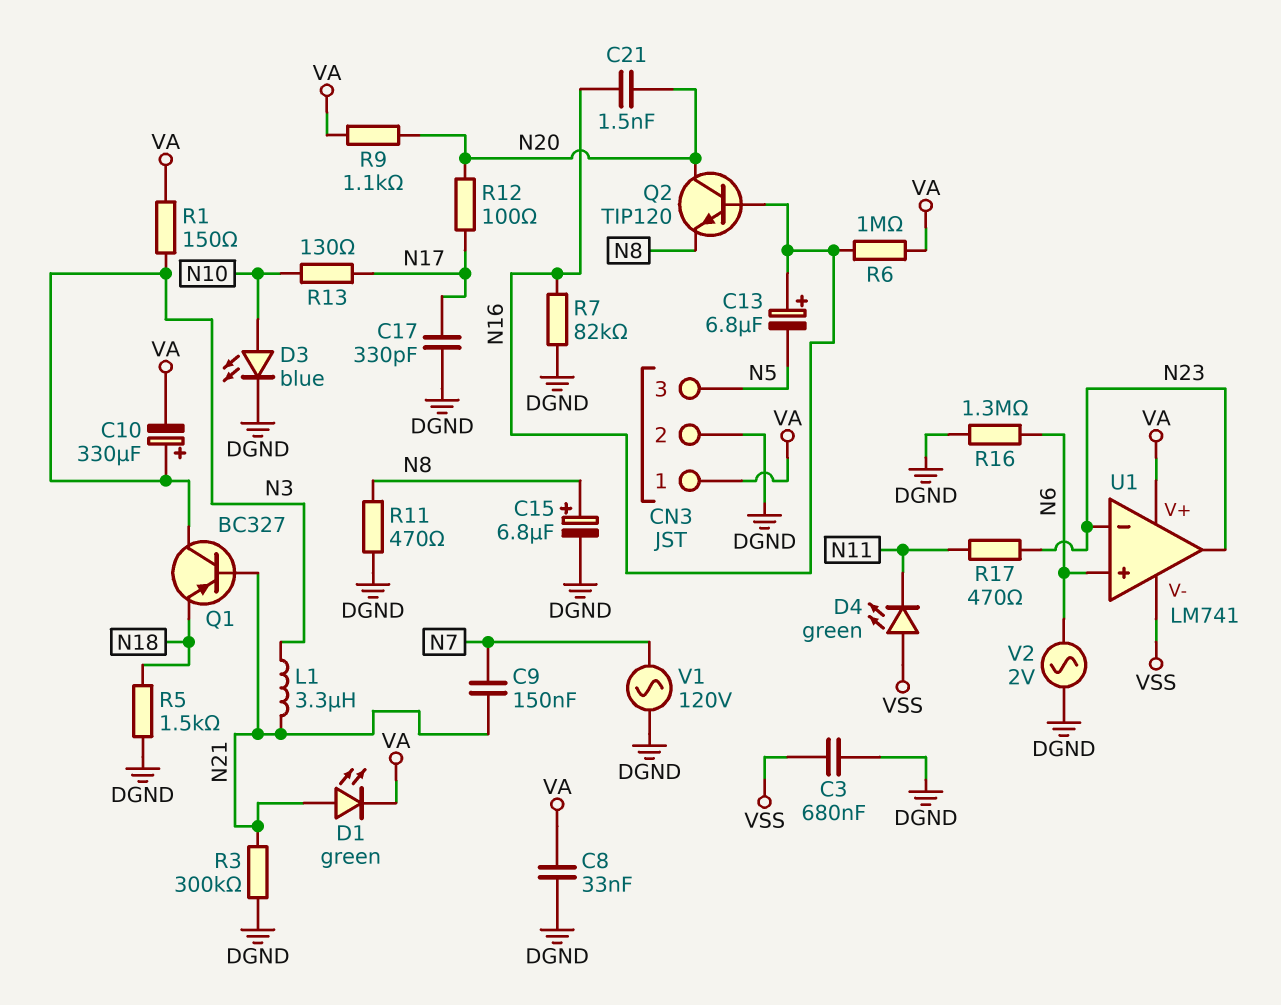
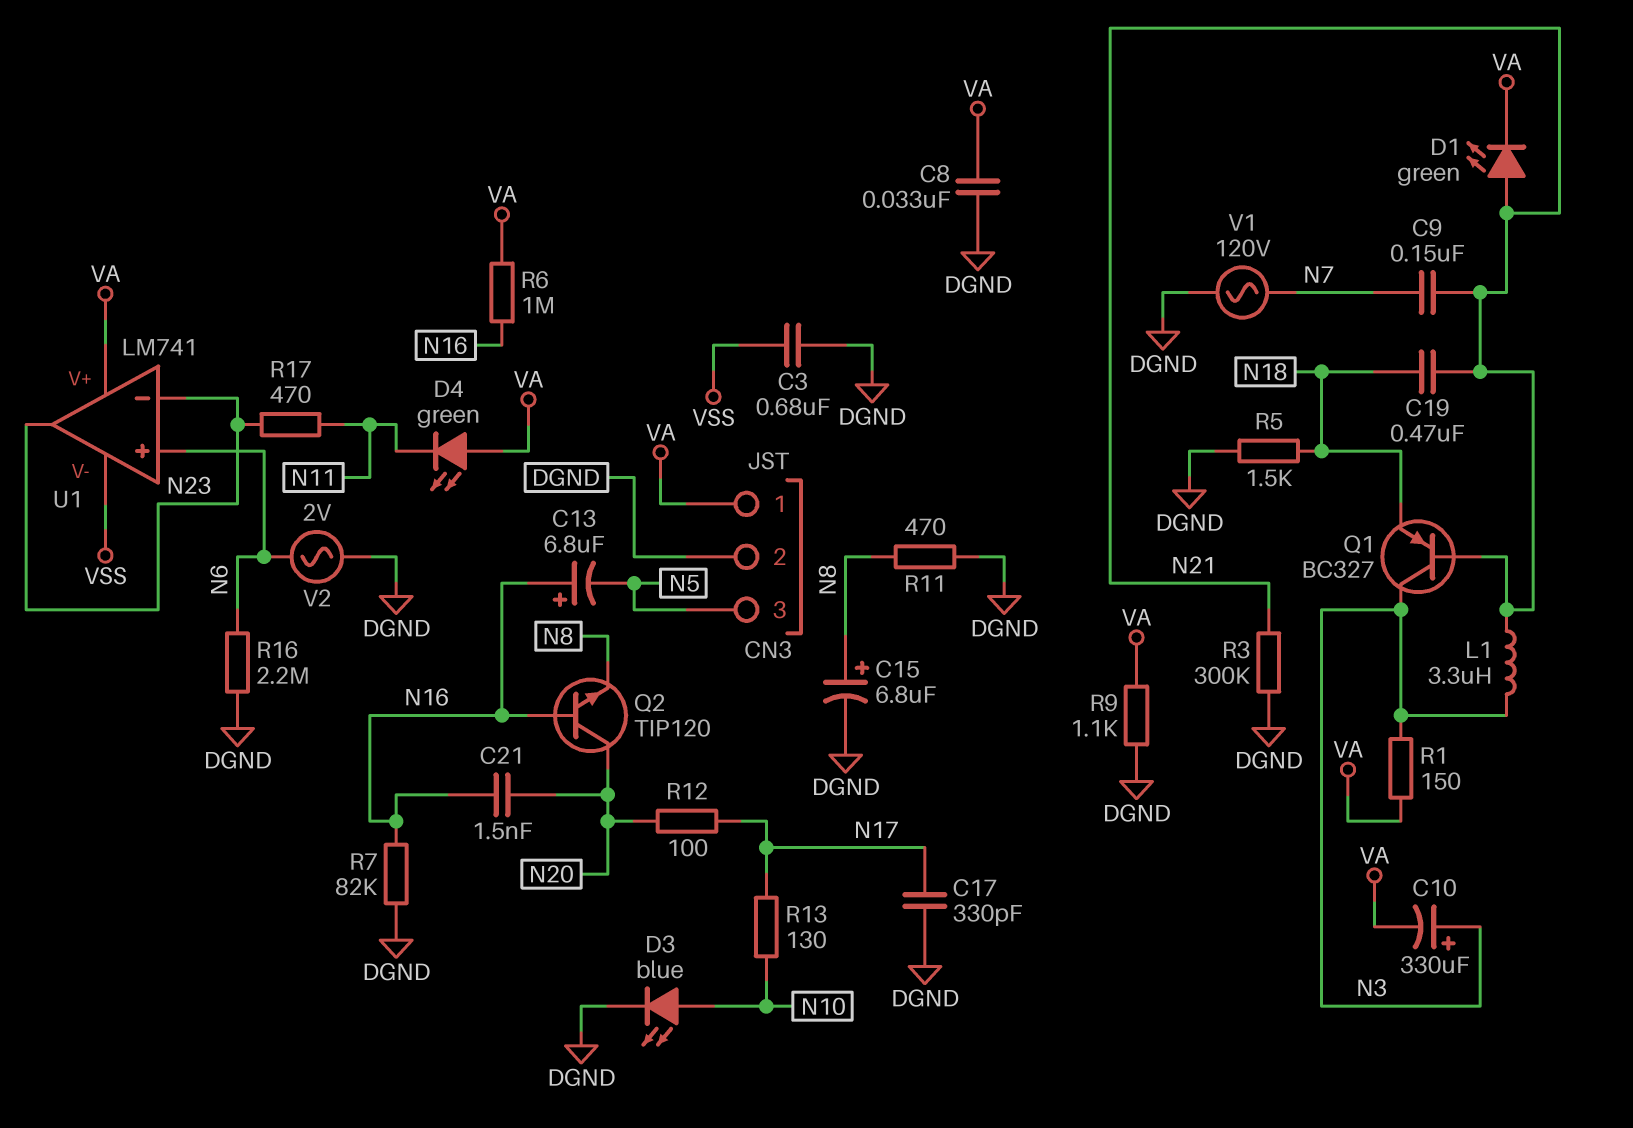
C19: none -> 470nF (N18, N21)
D4: LED green (A VSS, K N11) -> LED green (A VA, K N11)
R9: 1.1k (N20, VA) -> 1.1k (DGND, VA)
R16: 1.3M (DGND, N6) -> 2.2M (DGND, N6)

